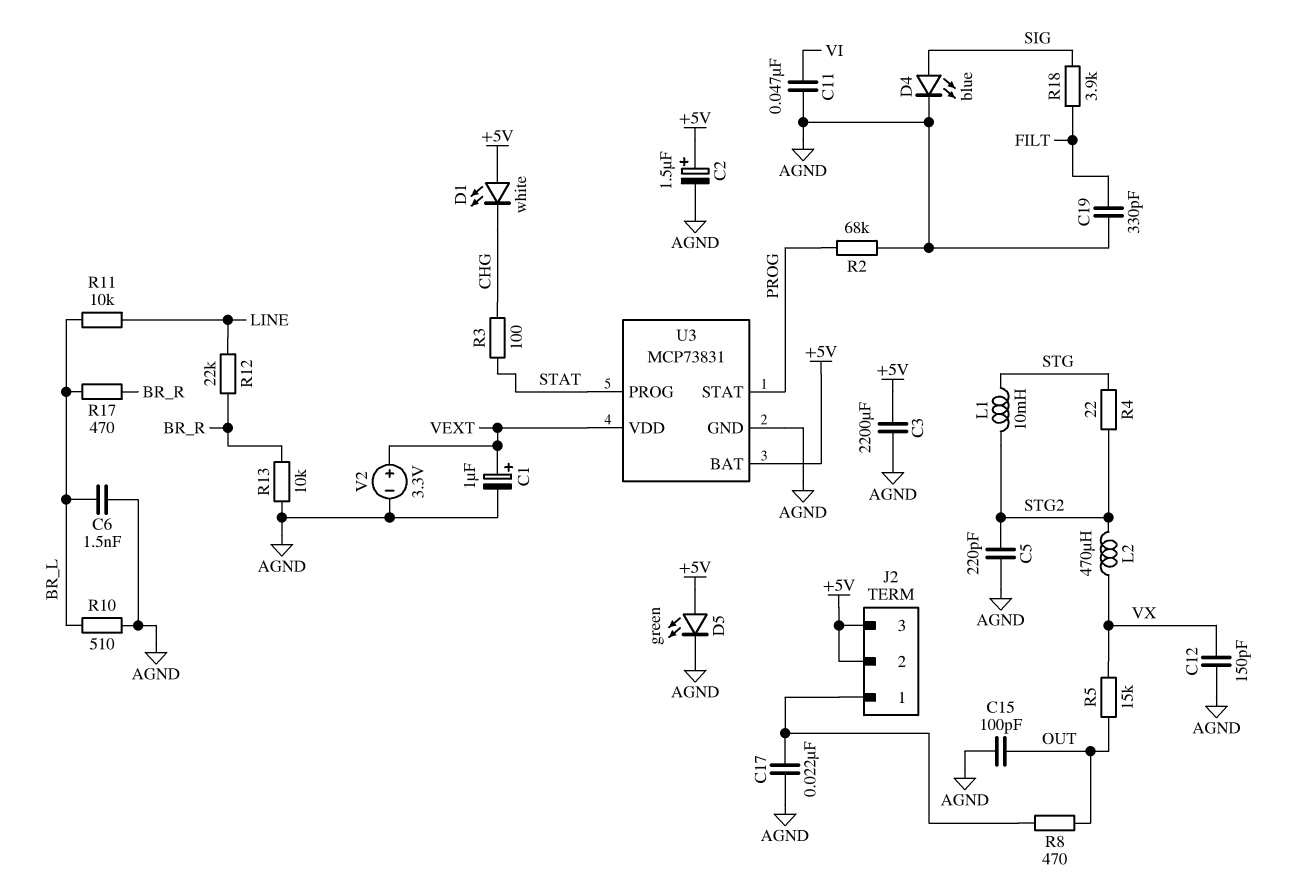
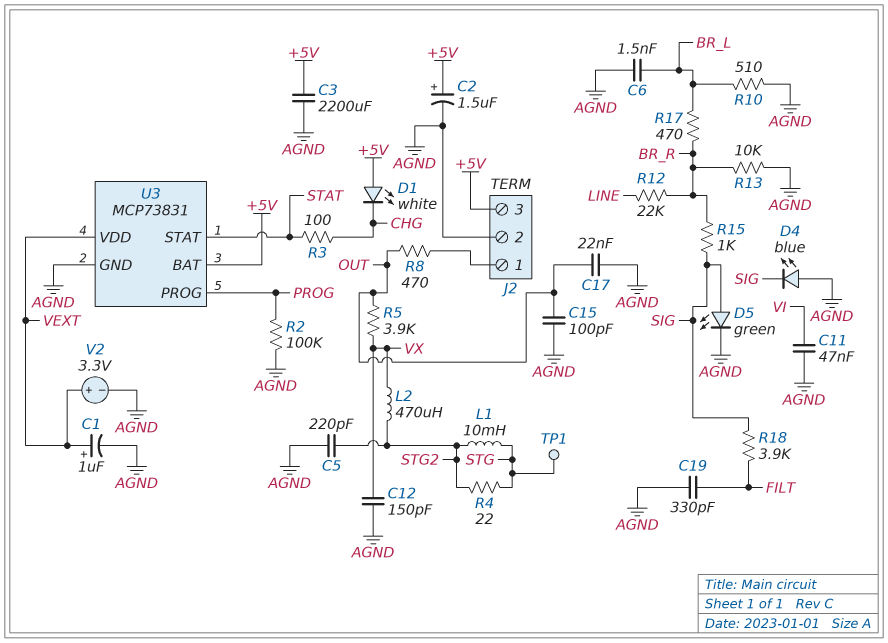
C17: 22nF (AGND, J2/1) -> 22nF (AGND, OUT)
D4: LED blue (A SIG, K AGND) -> LED blue (A AGND, K SIG)
D5: LED green (A +5V, K AGND) -> LED green (A SIG, K AGND)
J2 pin 2: +5V -> AGND
R2: 68k (AGND, PROG) -> 100k (AGND, PROG)
R5: 15k (OUT, VX) -> 3.9k (OUT, VX)
R11: 10k (BR_L, LINE) -> none
R15: none -> 1k (BR_R, SIG)
TP1: none -> test point (STG)
U3 pin PROG: STAT -> PROG
U3 pin STAT: PROG -> STAT

